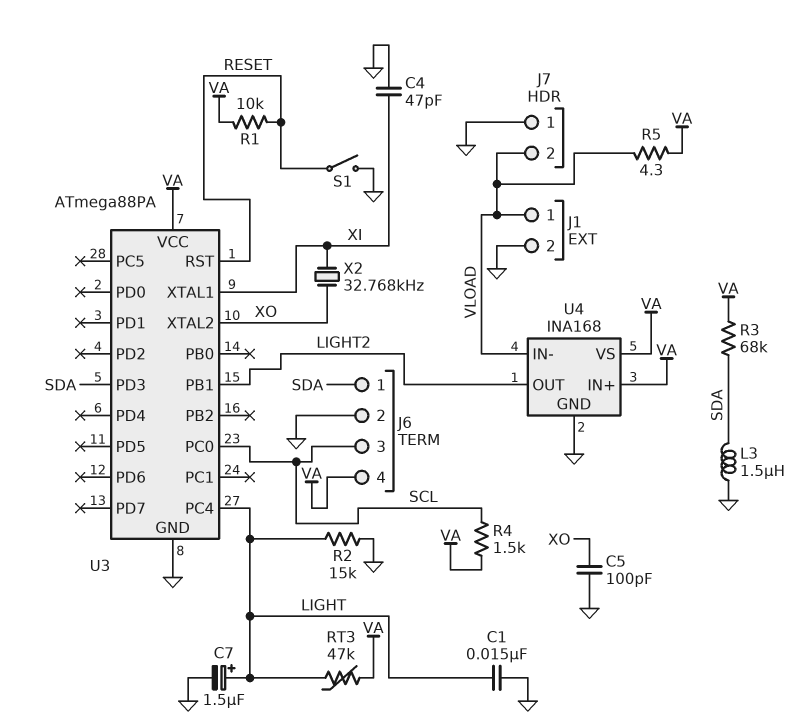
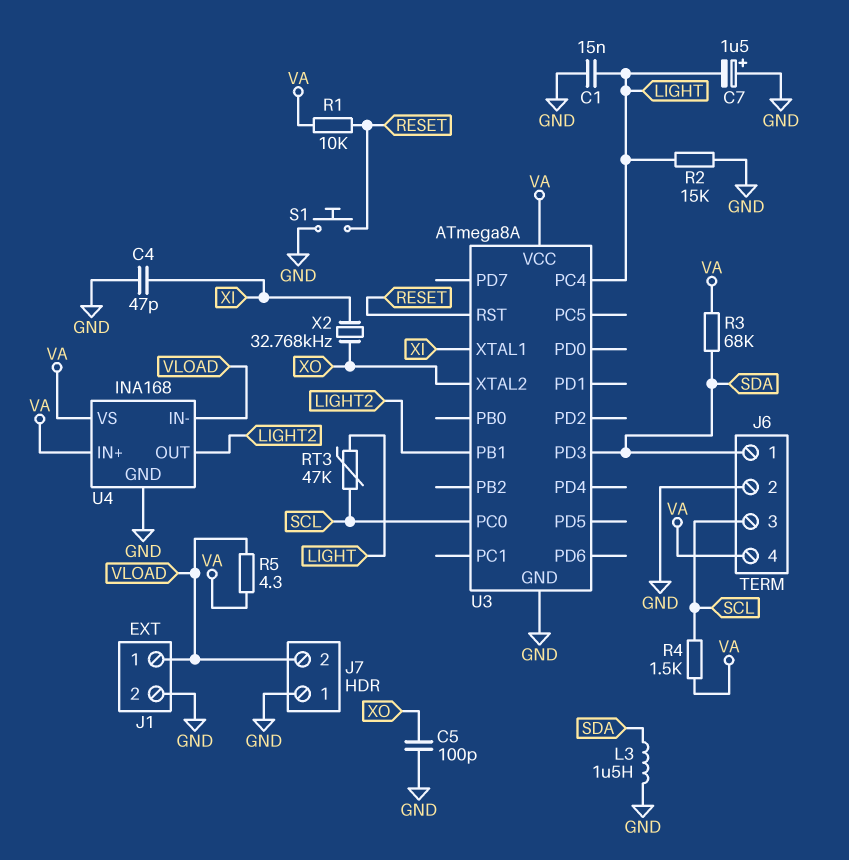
C7: 1.5uF (plus LIGHT, minus GND) -> 1.5uF (plus GND, minus LIGHT)
RT3: 47k (LIGHT, VA) -> 47k (LIGHT, SCL)
S1: switch (GND, RESET) -> button (GND, RESET)
U3: ATmega88PA -> ATmega8A

